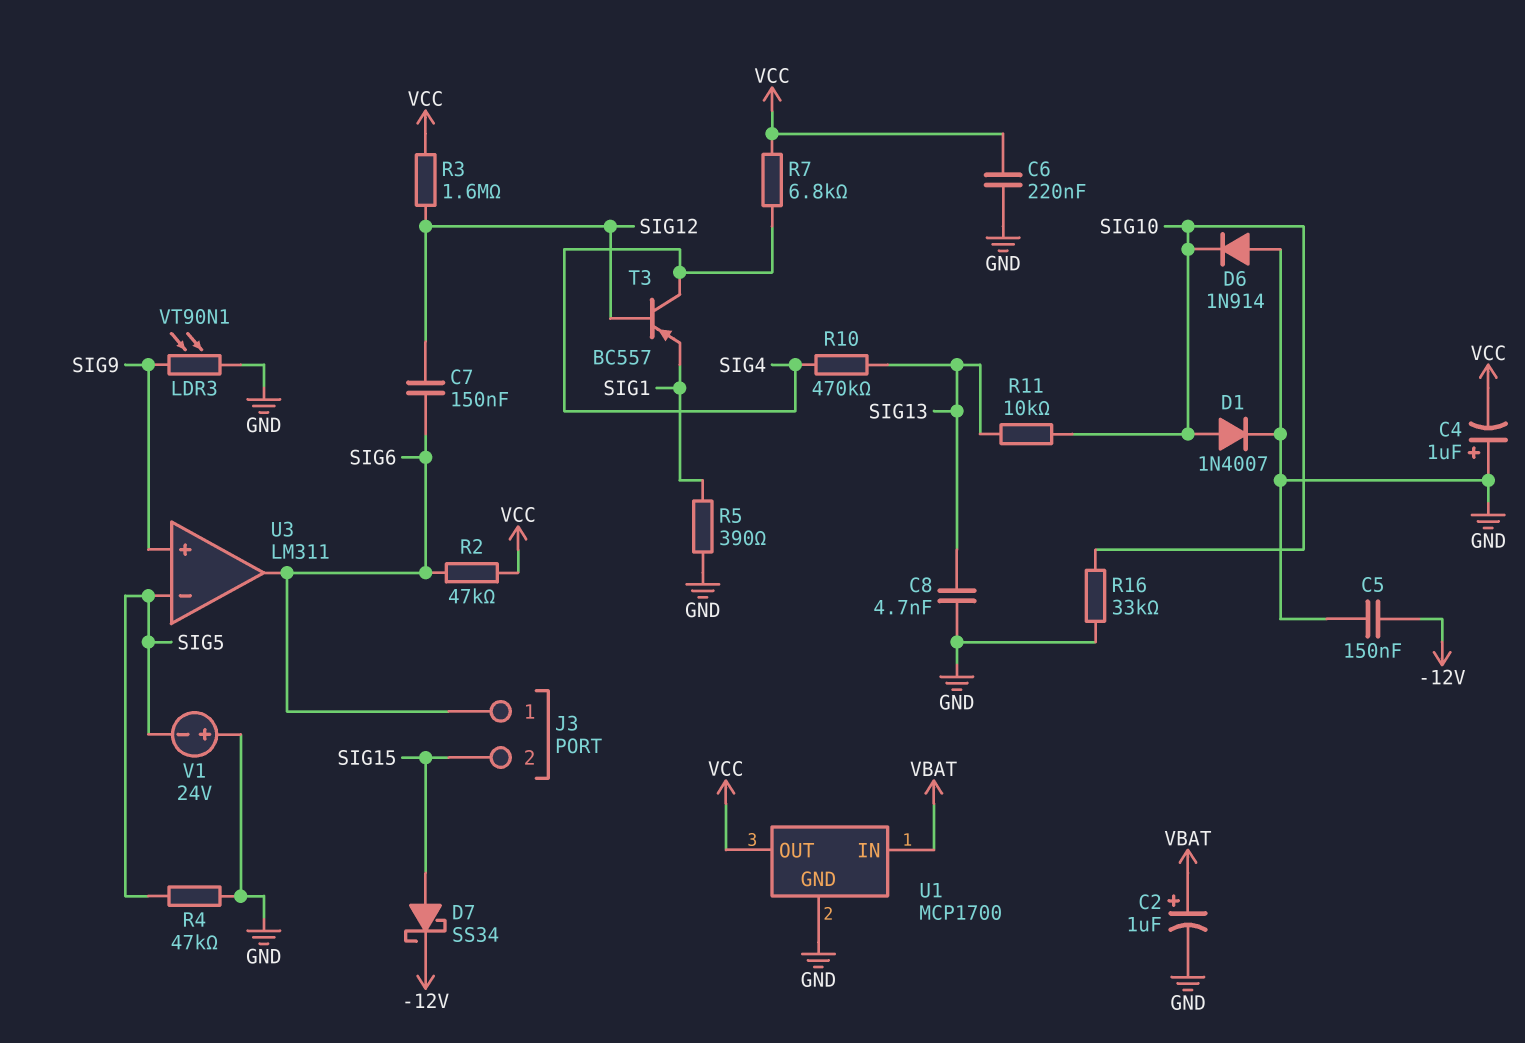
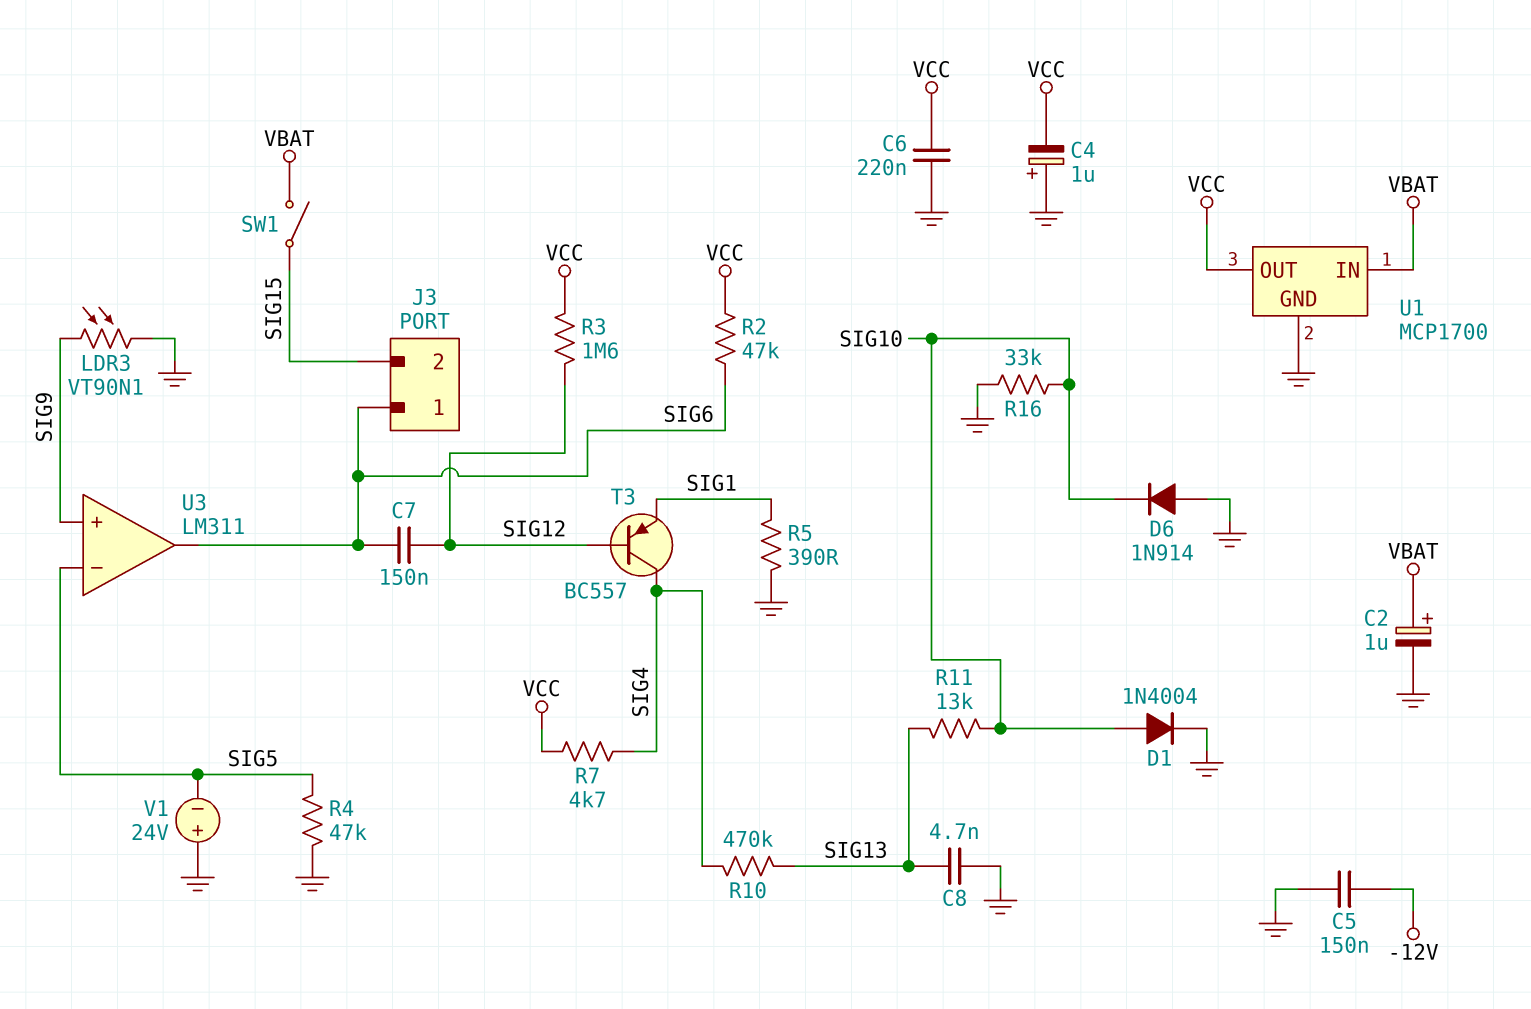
D1: diode 1N4007 (A SIG10, K GND) -> diode 1N4004 (A SIG10, K GND)
D7: schottky SS34 (A SIG15, K -12V) -> none
R7: 6.8k (SIG4, VCC) -> 4.7k (SIG4, VCC)
R11: 10k (SIG10, SIG13) -> 13k (SIG10, SIG13)
SW1: none -> switch (SIG15, VBAT)

